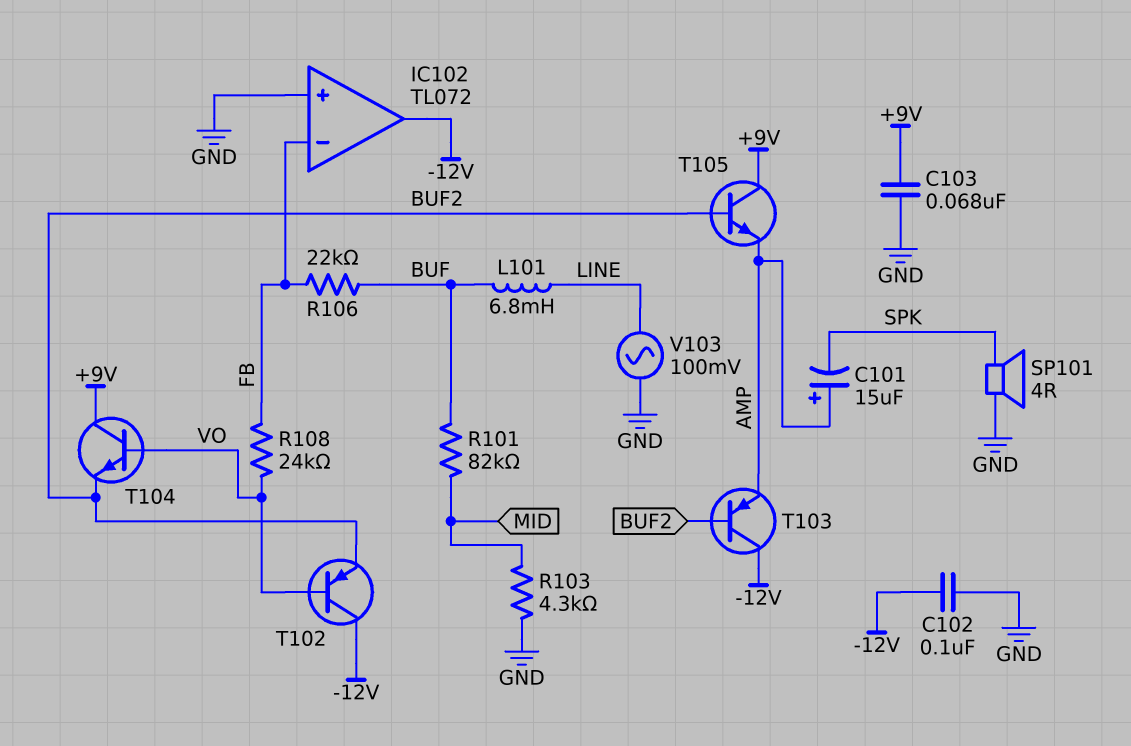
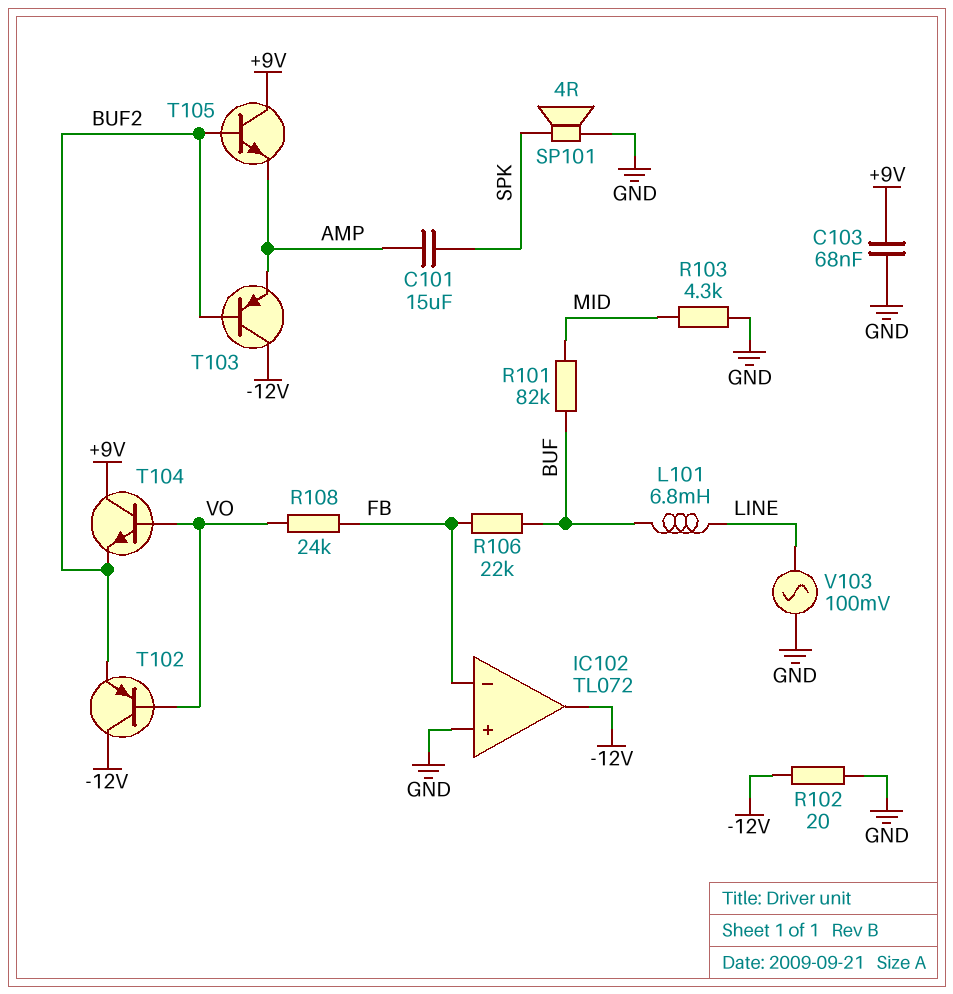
C101: 15uF (plus AMP, minus SPK) -> 15uF (AMP, SPK)
C102: 100nF (-12V, GND) -> none
R102: none -> 20 (-12V, GND)

